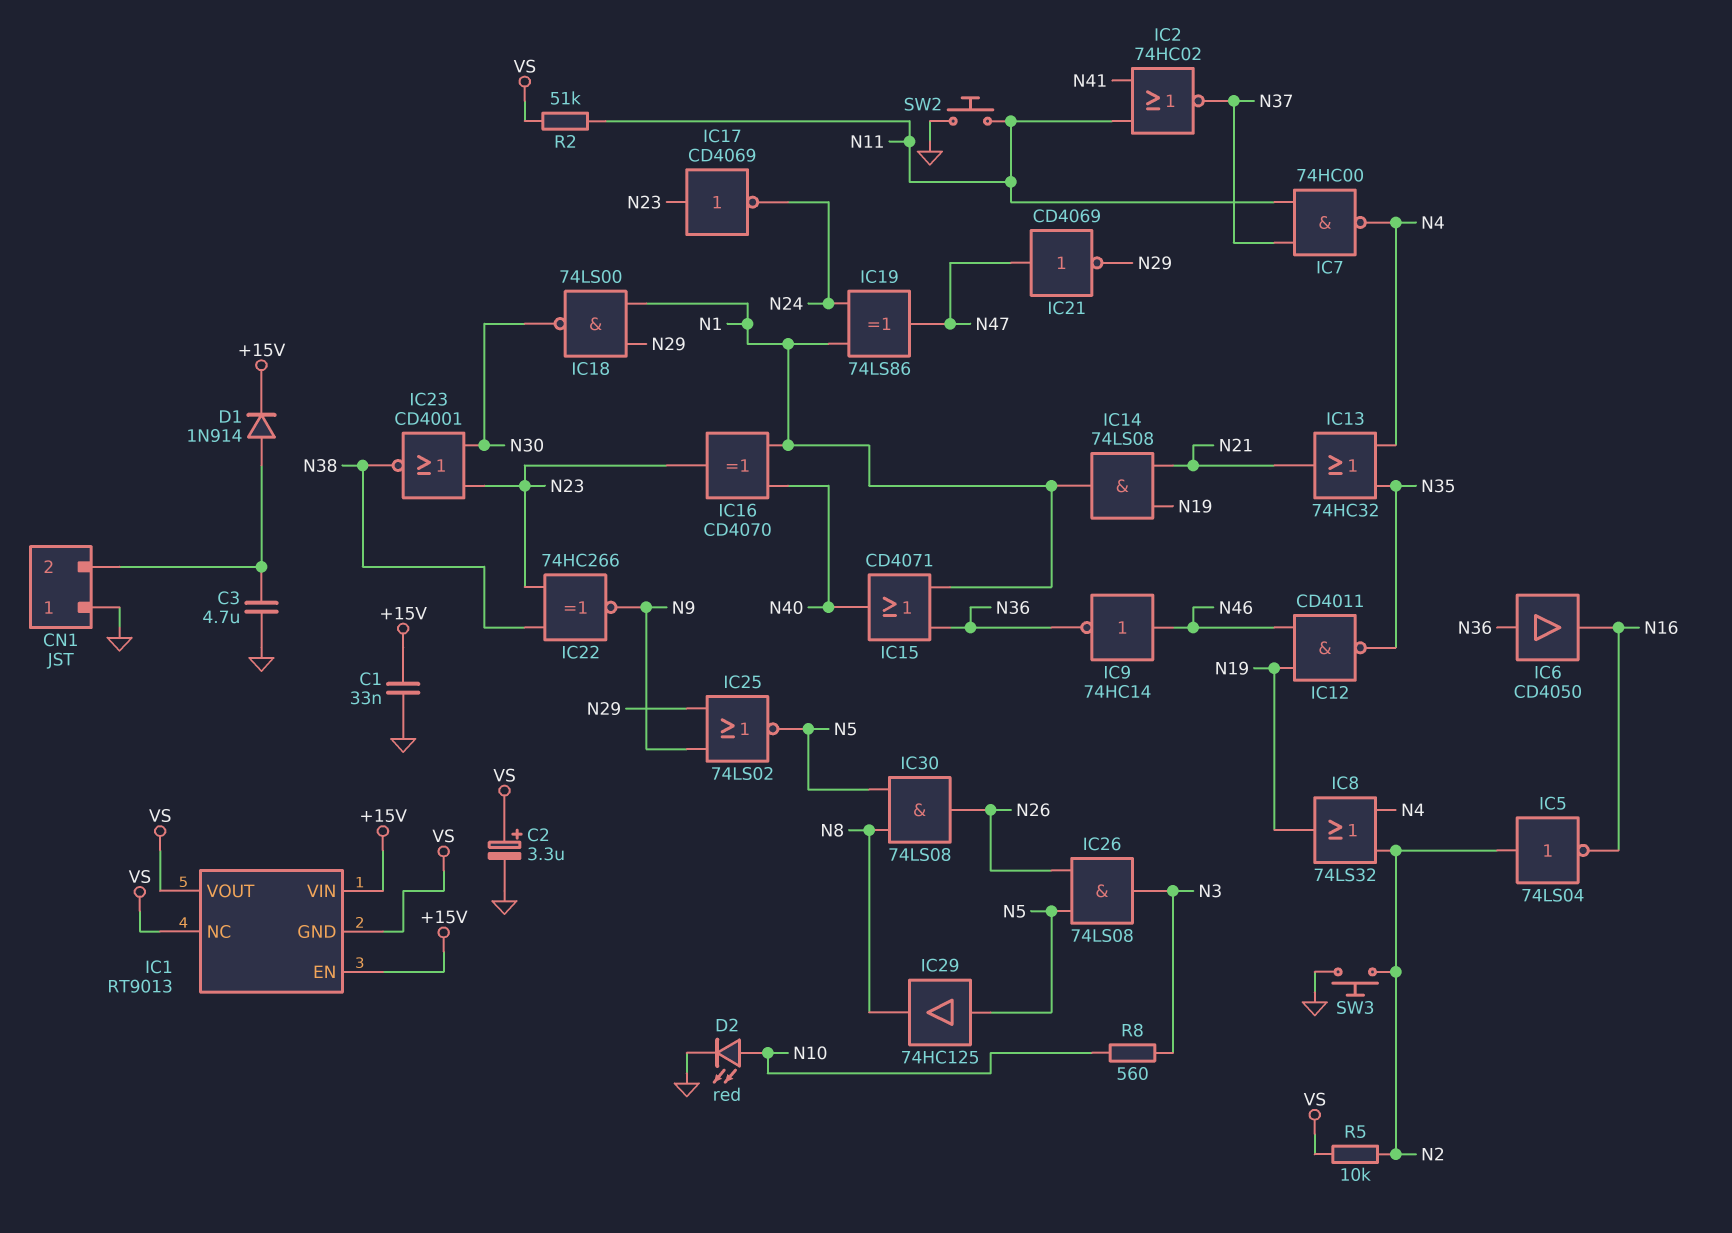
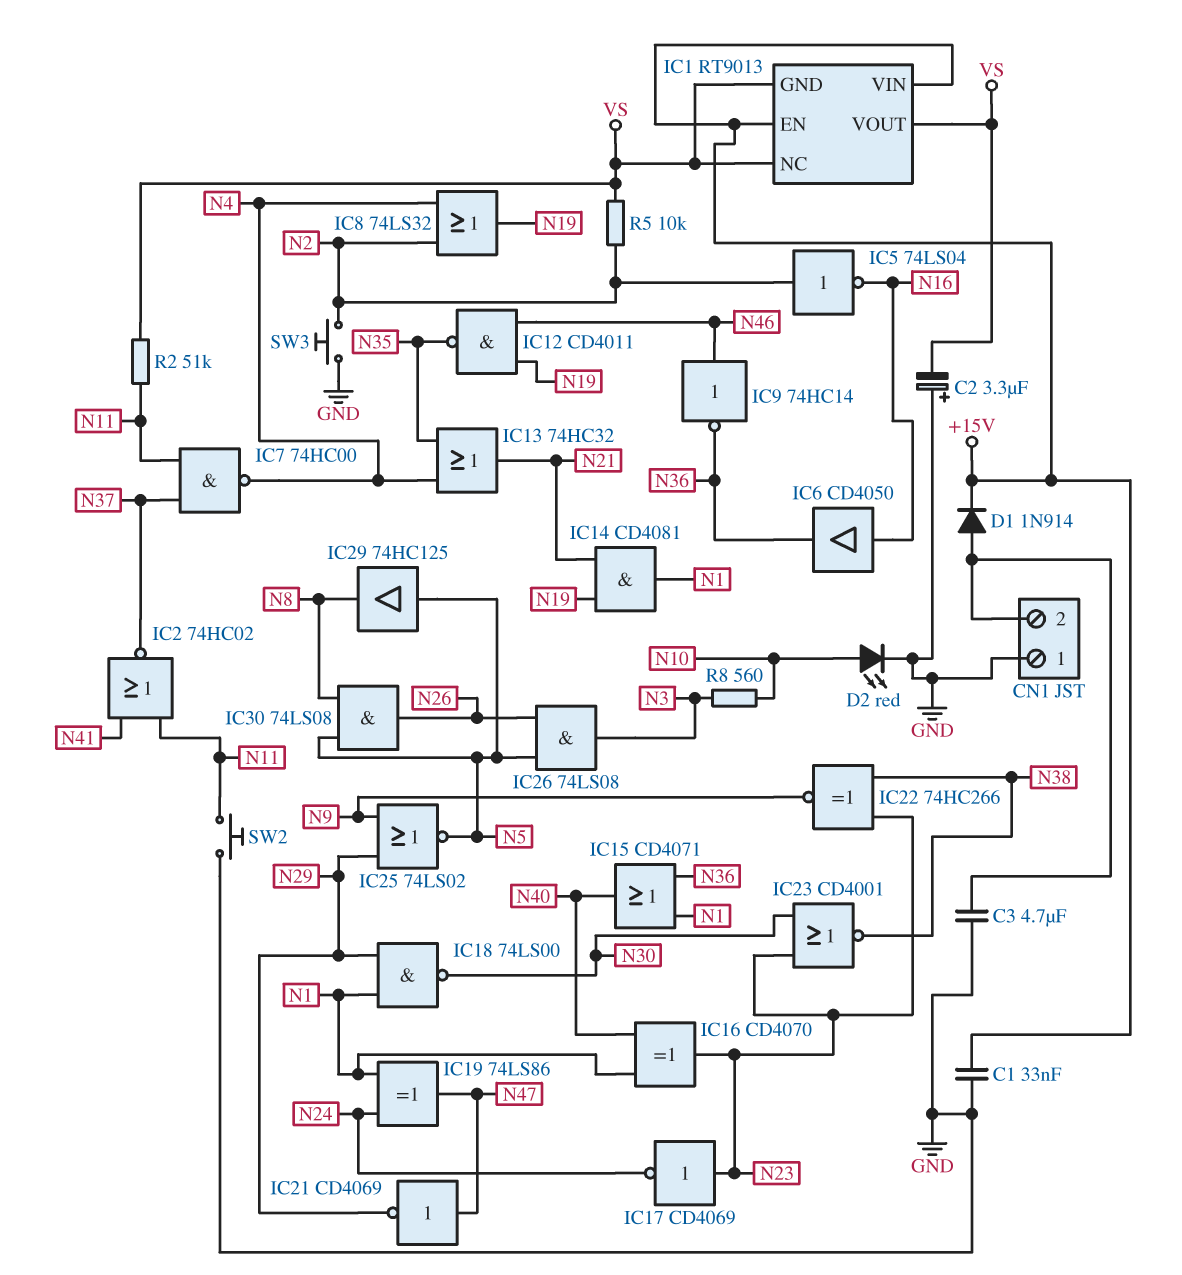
C2: 3.3uF (plus VS, minus GND) -> 3.3uF (plus GND, minus VS)
IC6: buffer CD4050 (in N36, out N16) -> buffer CD4050 (in N16, out N36)
IC14: AND 74LS08 (in N19, in N21, out N1) -> AND CD4081 (in N19, in N21, out N1)

